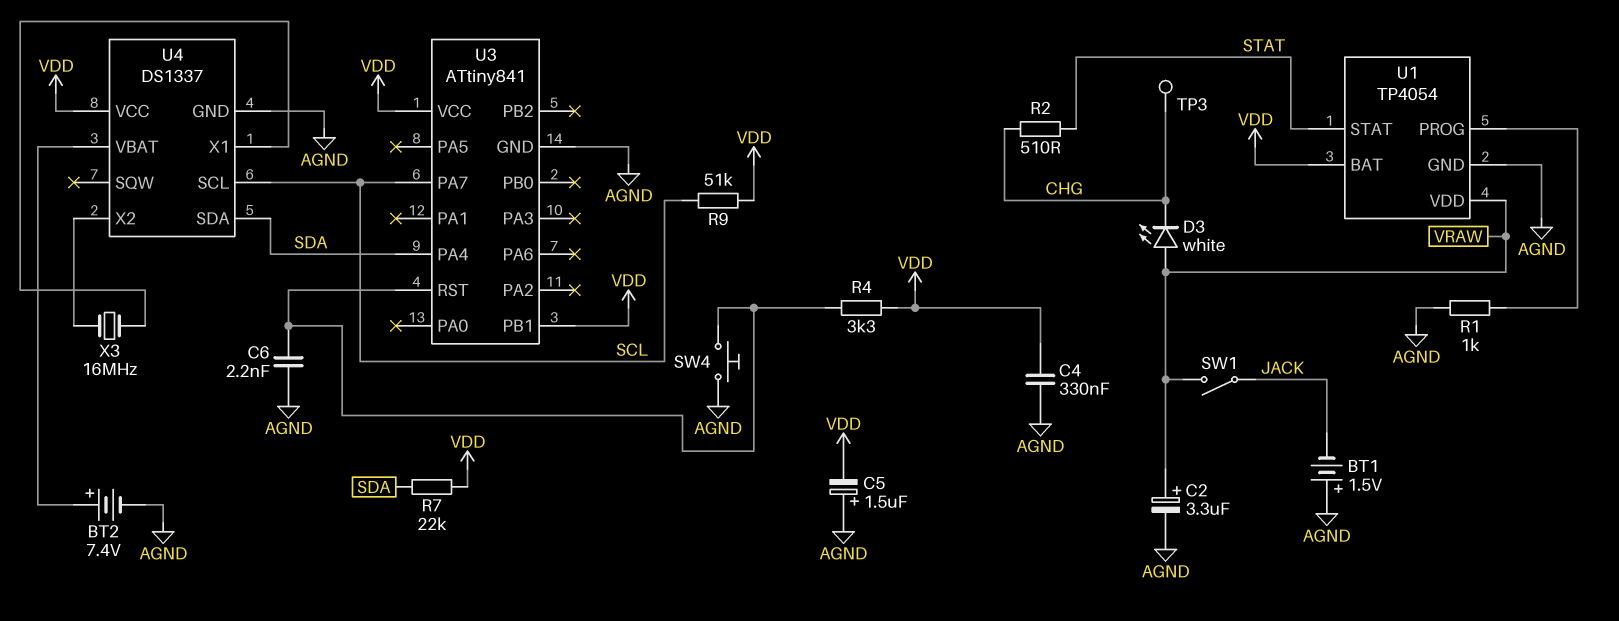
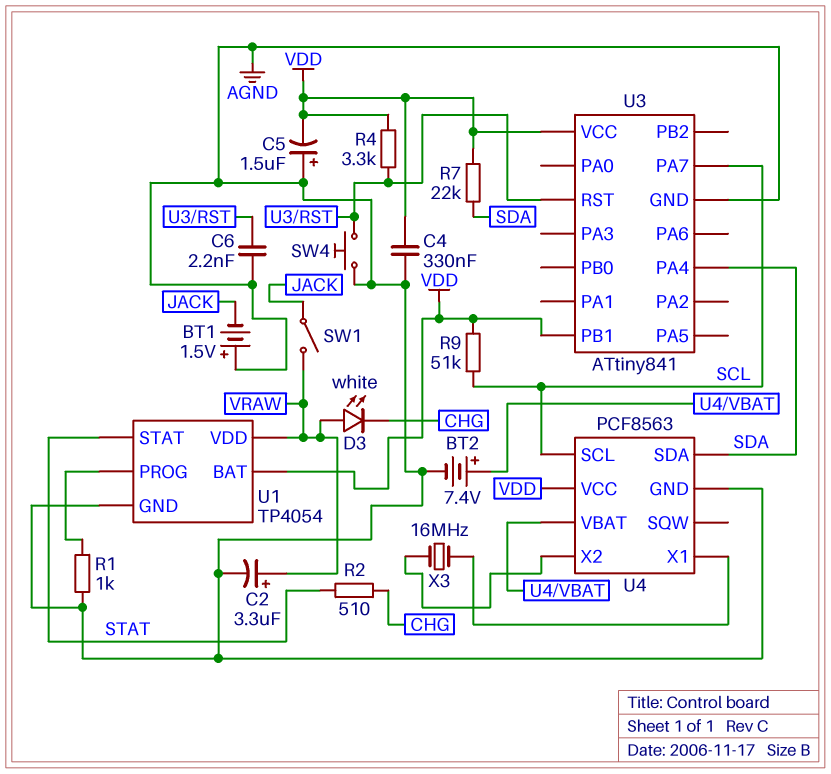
TP3: test point (CHG) -> none
U4: DS1337 -> PCF8563

